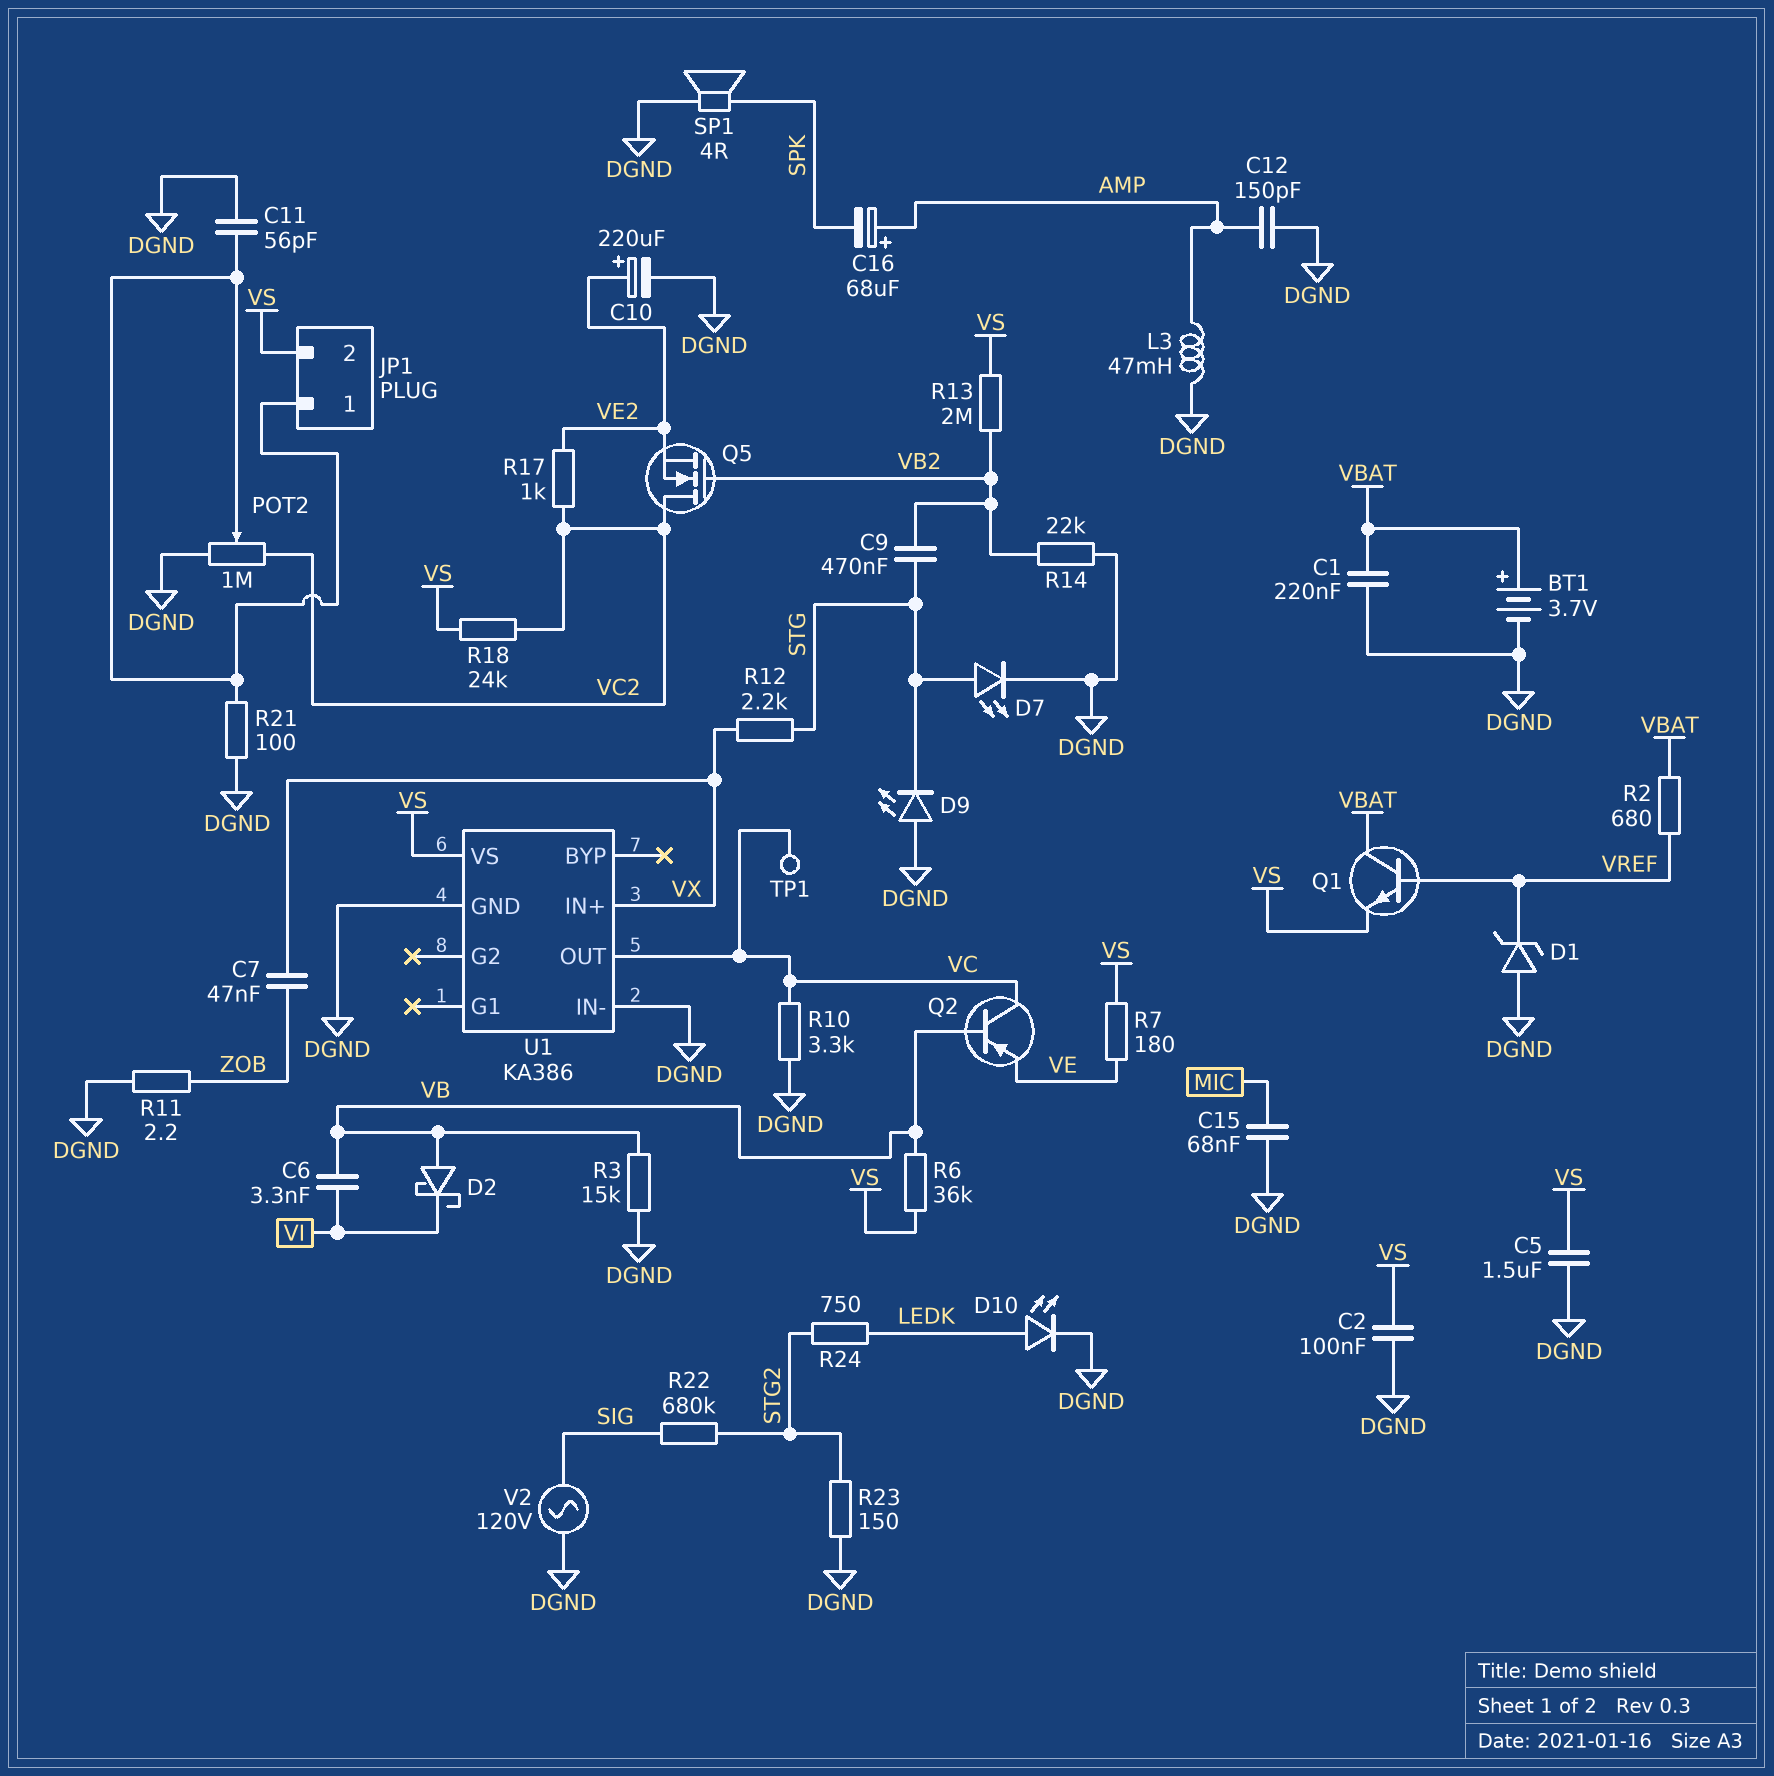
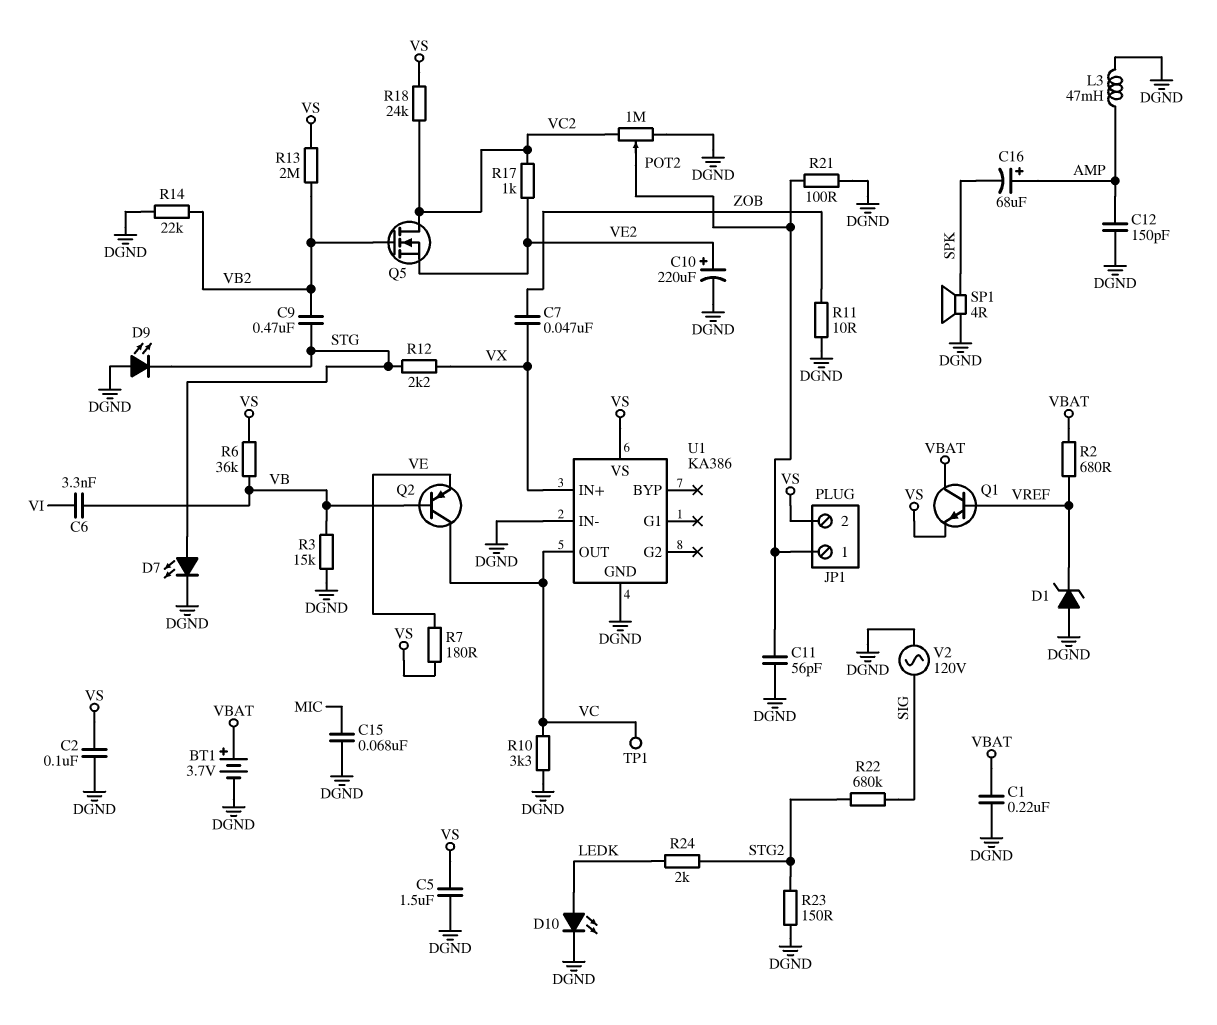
D2: schottky (A VB, K VI) -> none
R11: 2.2 (DGND, ZOB) -> 10 (DGND, ZOB)
R24: 750 (LEDK, STG2) -> 2k (LEDK, STG2)

